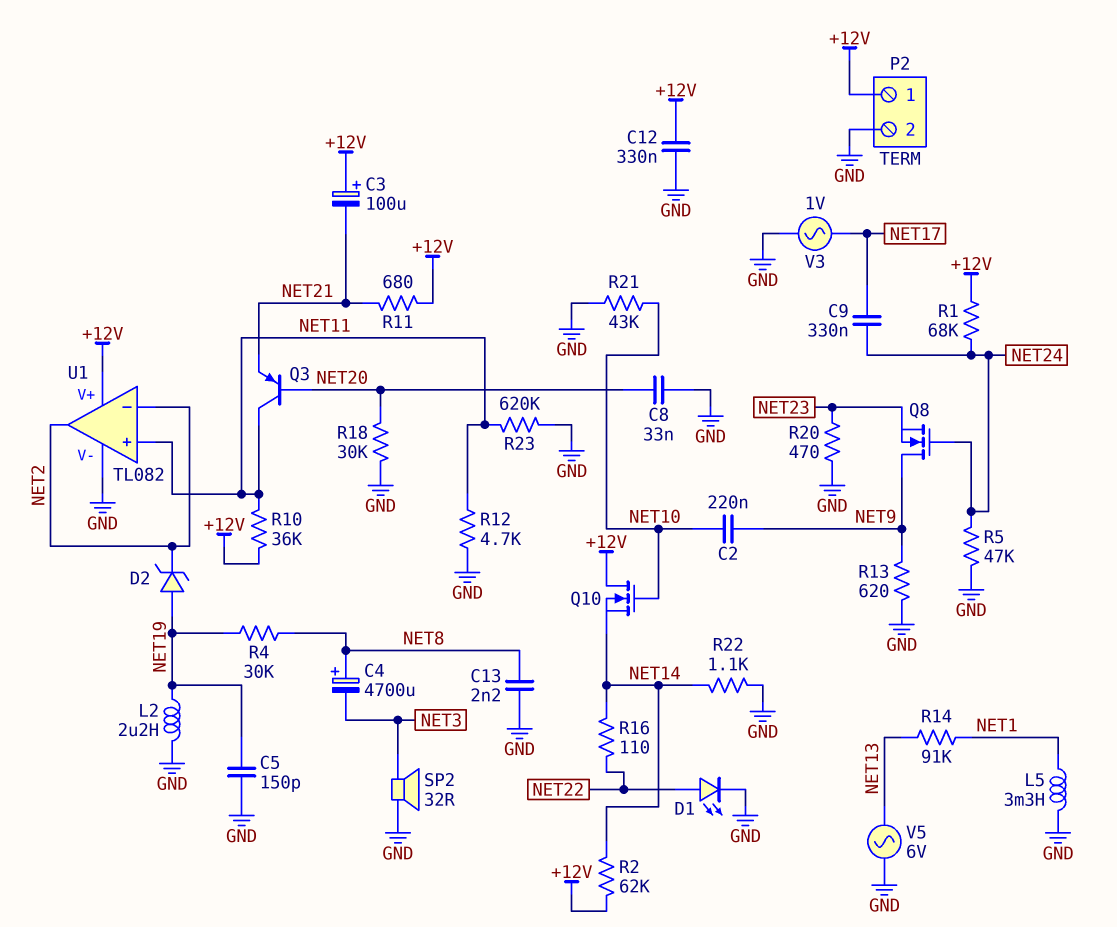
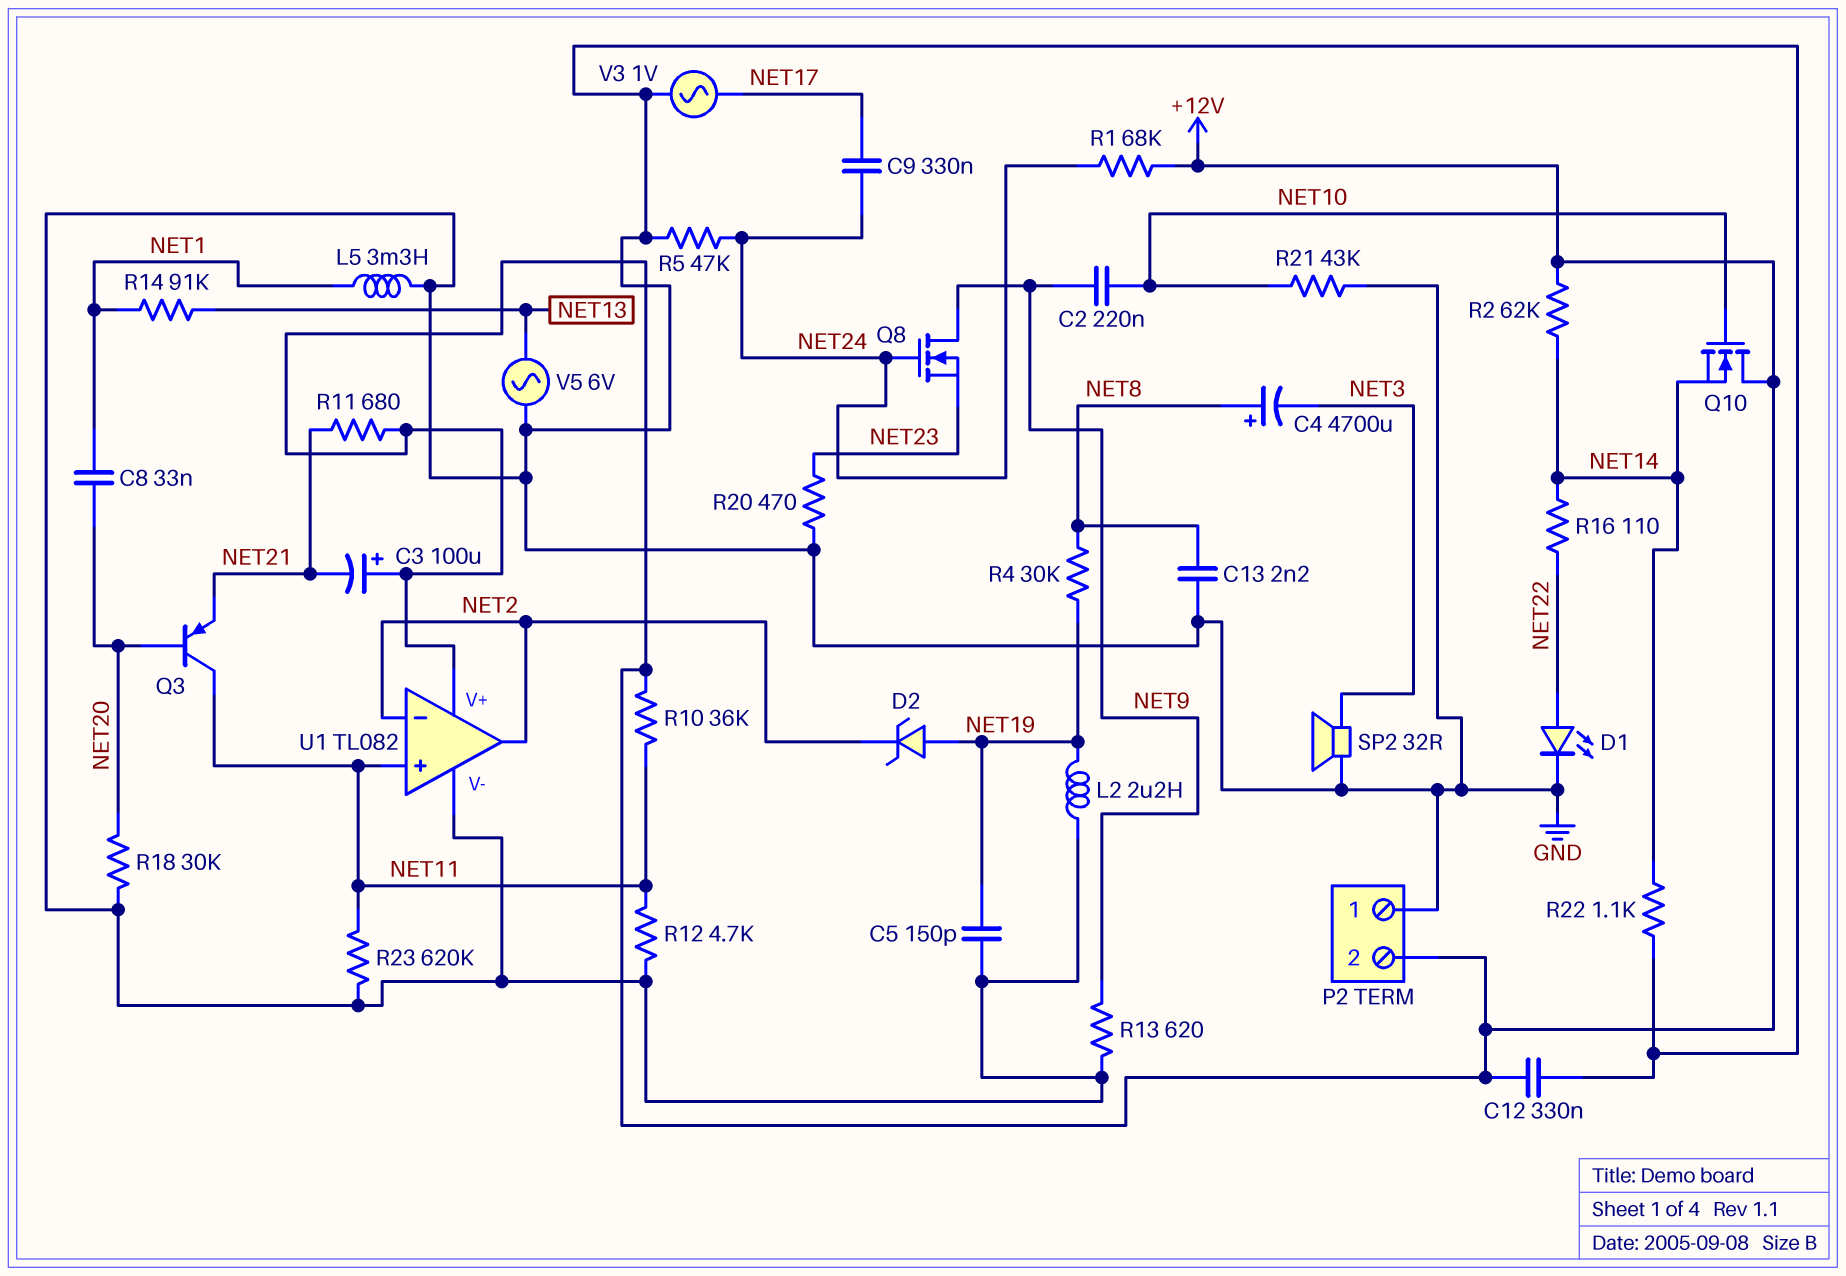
C8: 33nF (GND, NET20) -> 33nF (NET1, NET20)
P2 pin 1: +12V -> GND
P2 pin 2: GND -> +12V

